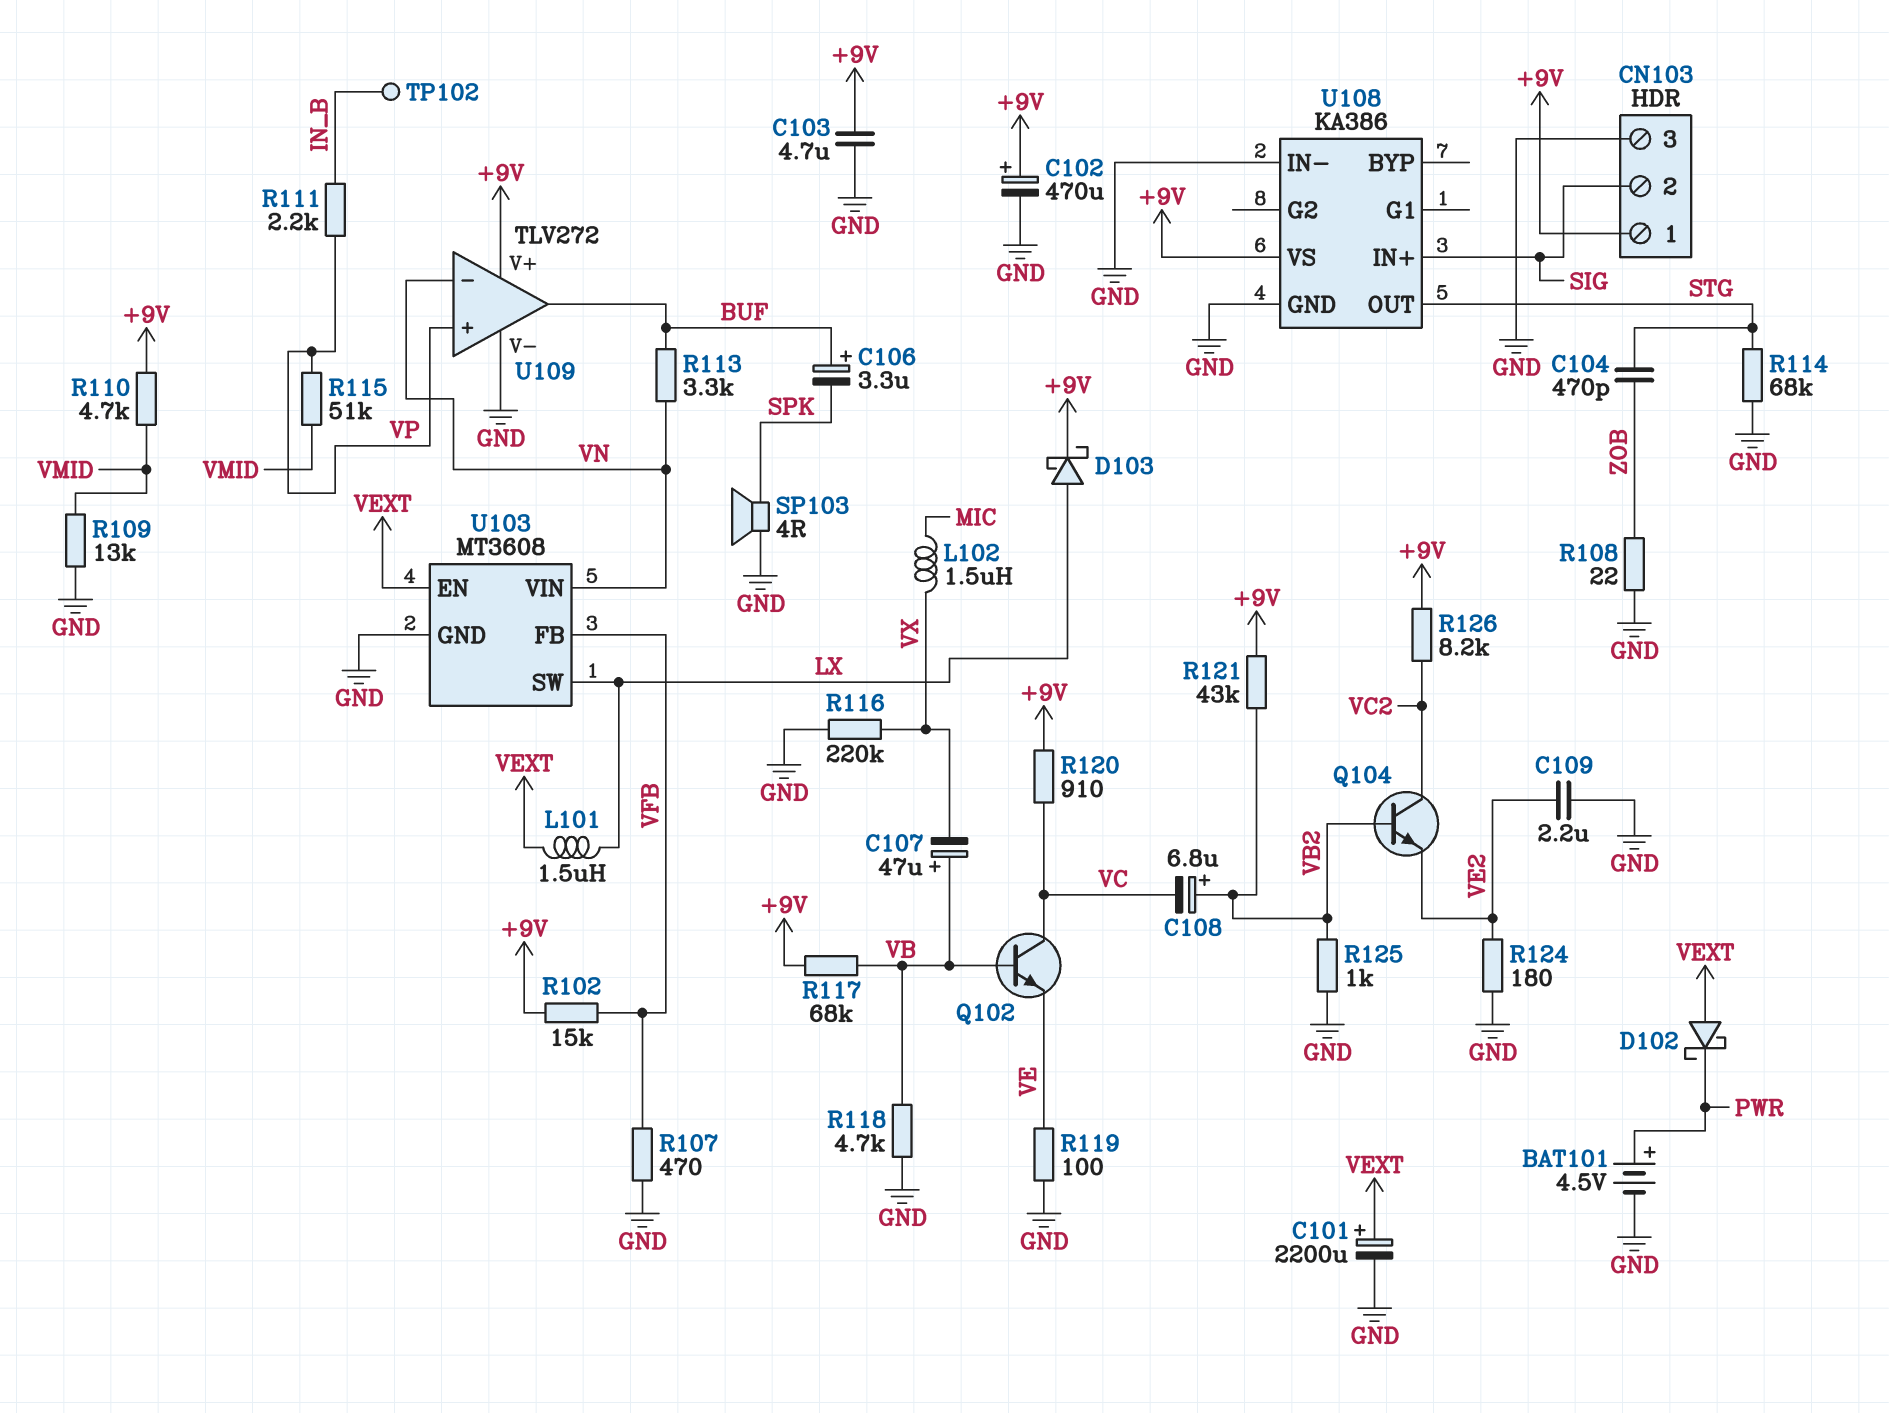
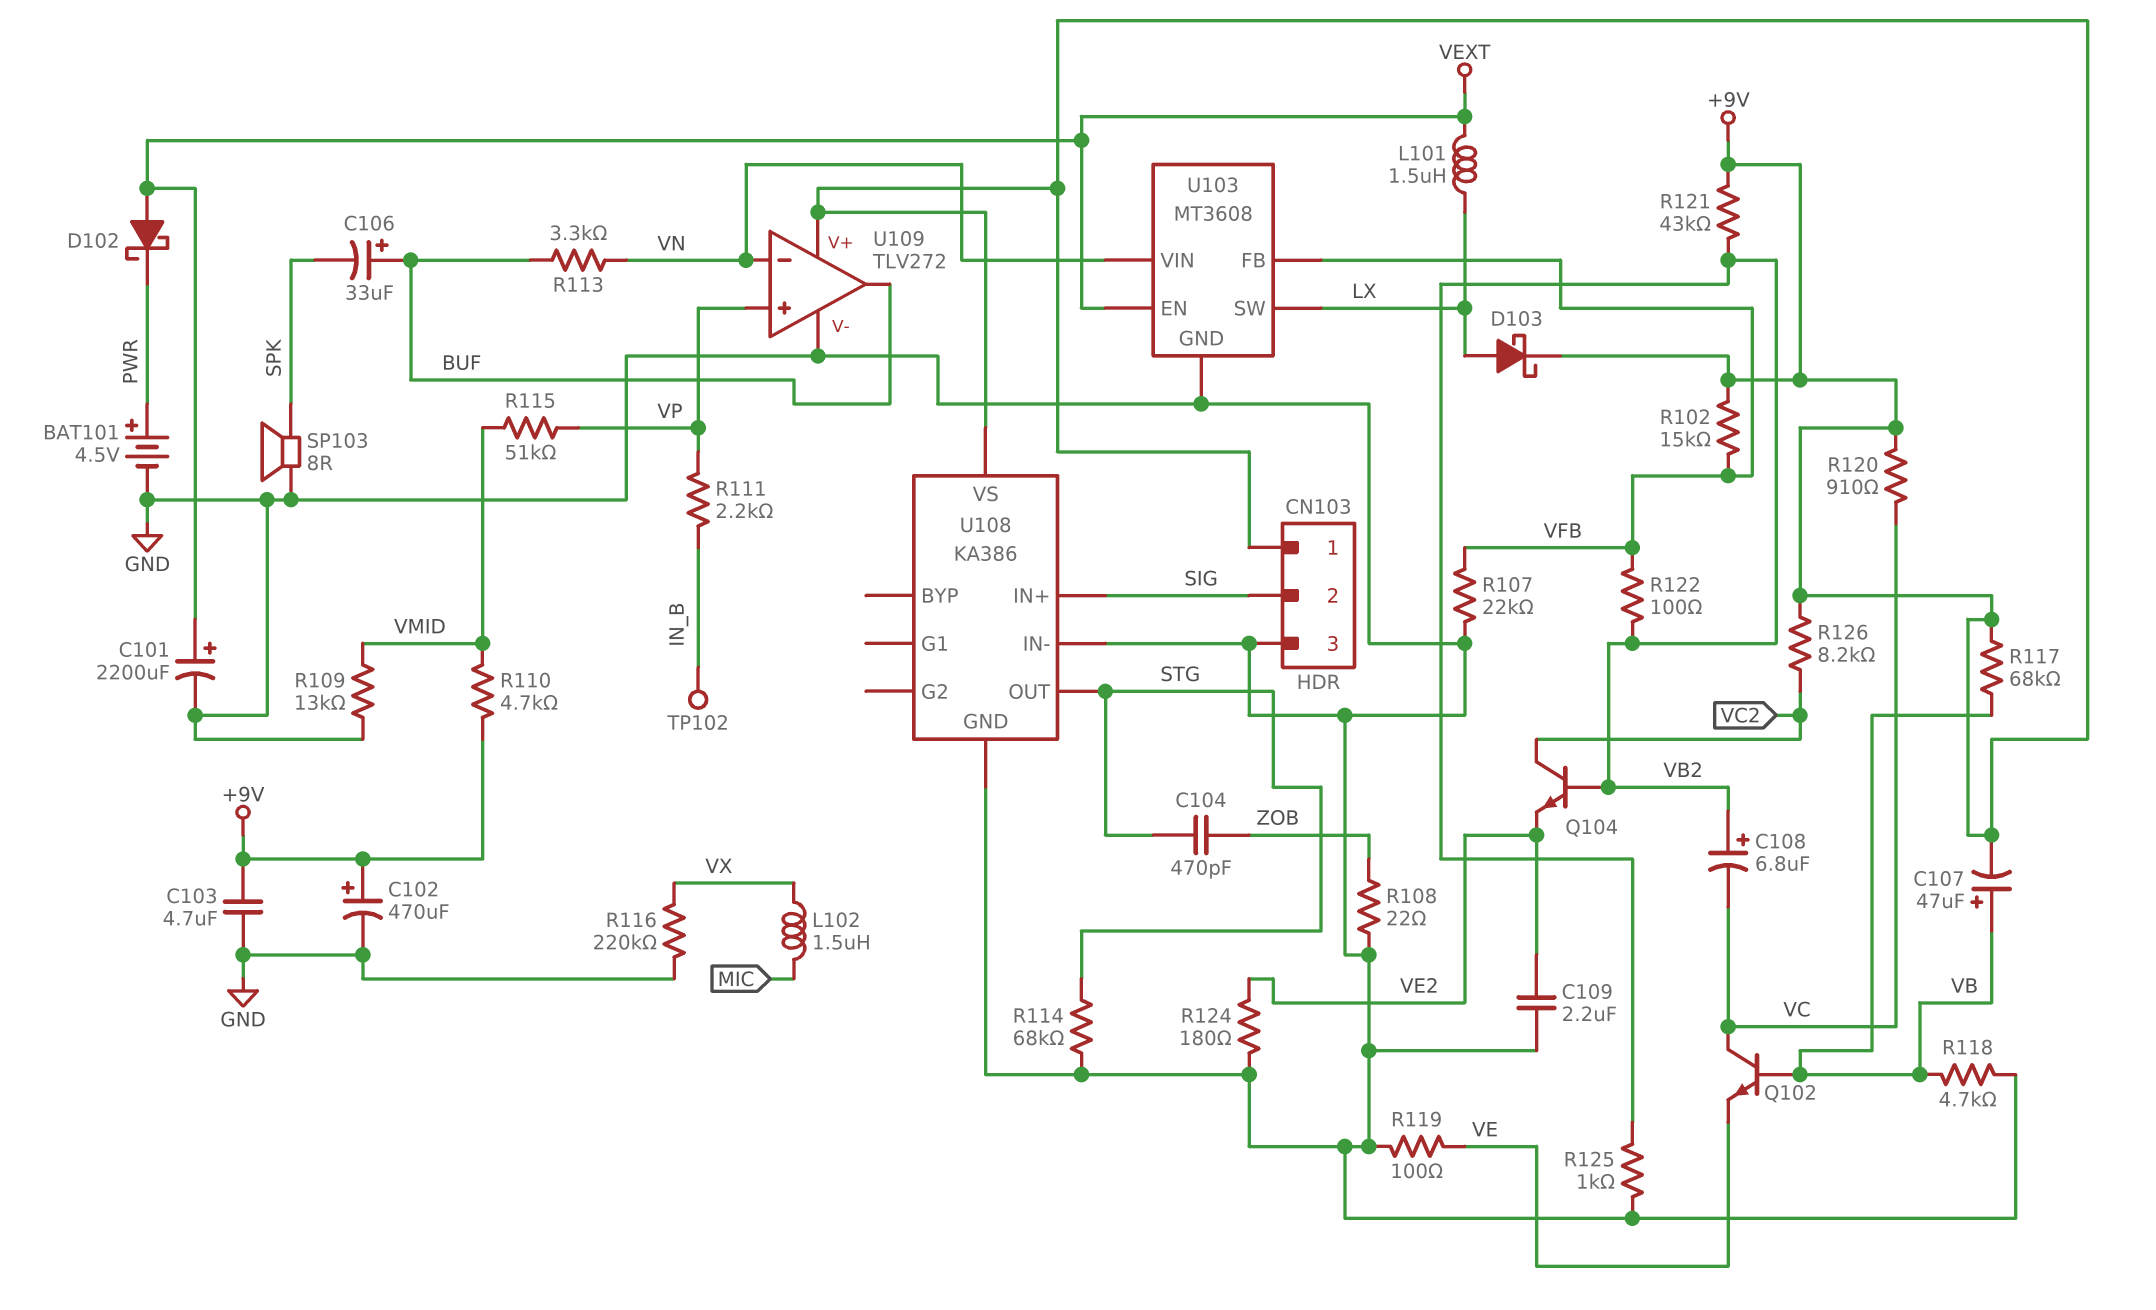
C106: 3.3uF (plus BUF, minus SPK) -> 33uF (plus BUF, minus SPK)
C107: 47uF (plus VB, minus VX) -> 47uF (plus VB, minus +9V)
R107: 470 (GND, VFB) -> 22k (GND, VFB)
R122: none -> 100 (VB2, VFB)
SP103: speaker 4R (GND, SPK) -> speaker 8R (GND, SPK)

